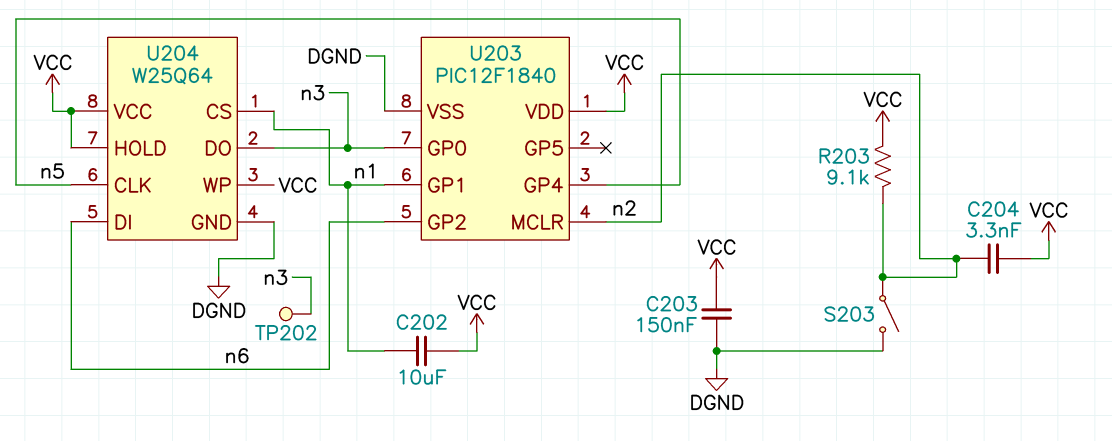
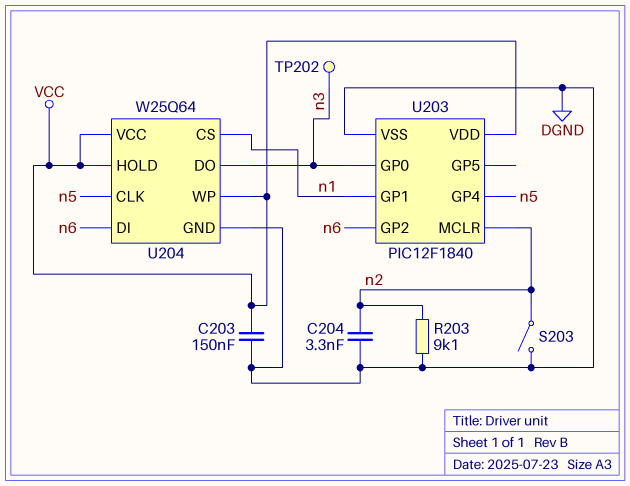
C202: 10uF (VCC, n1) -> none
C204: 3.3nF (VCC, n2) -> 3.3nF (DGND, n2)
R203: 9.1k (VCC, n2) -> 9.1k (DGND, n2)

